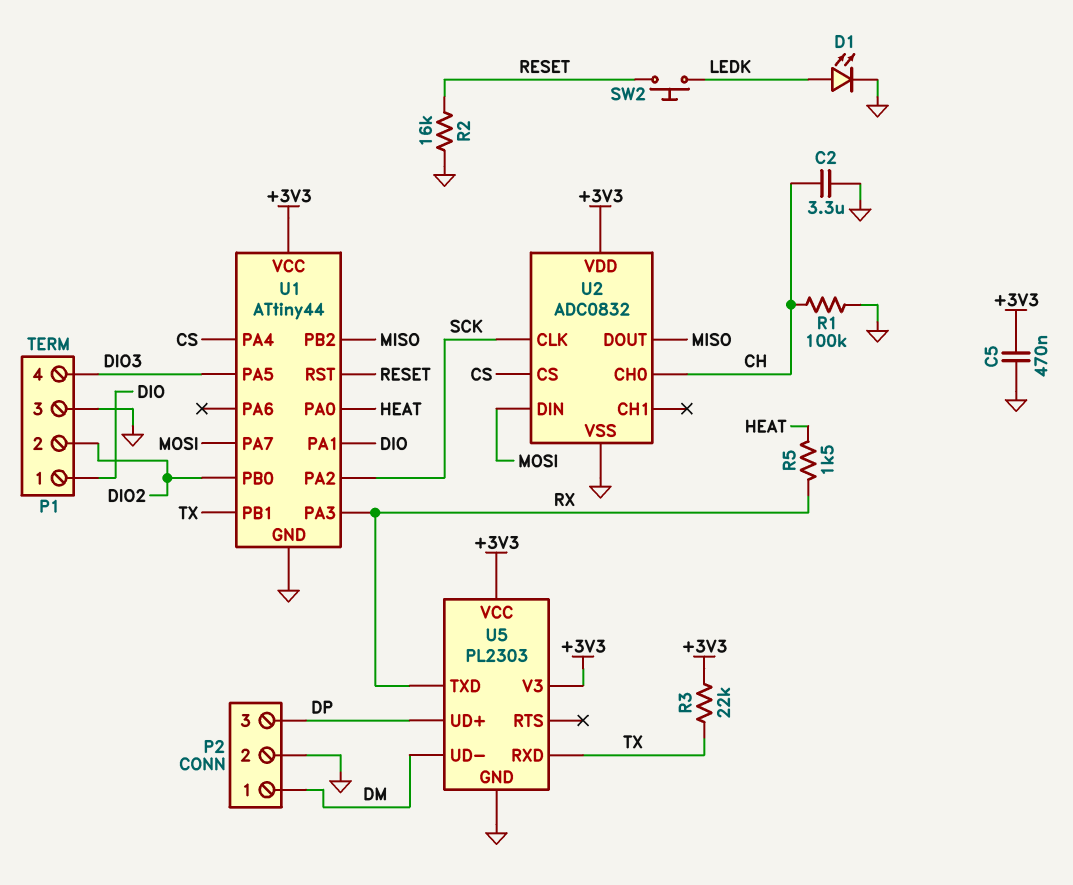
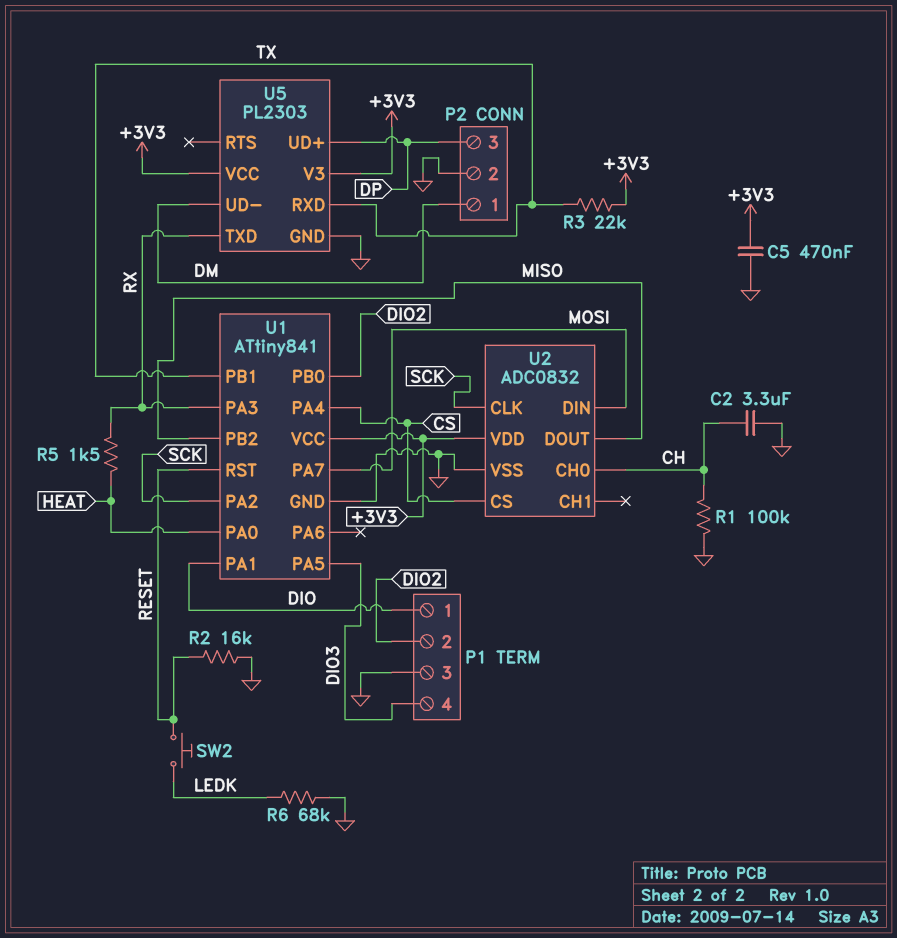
D1: LED (A LEDK, K GND) -> none
R6: none -> 68k (GND, LEDK)
U1: ATtiny44 -> ATtiny841

